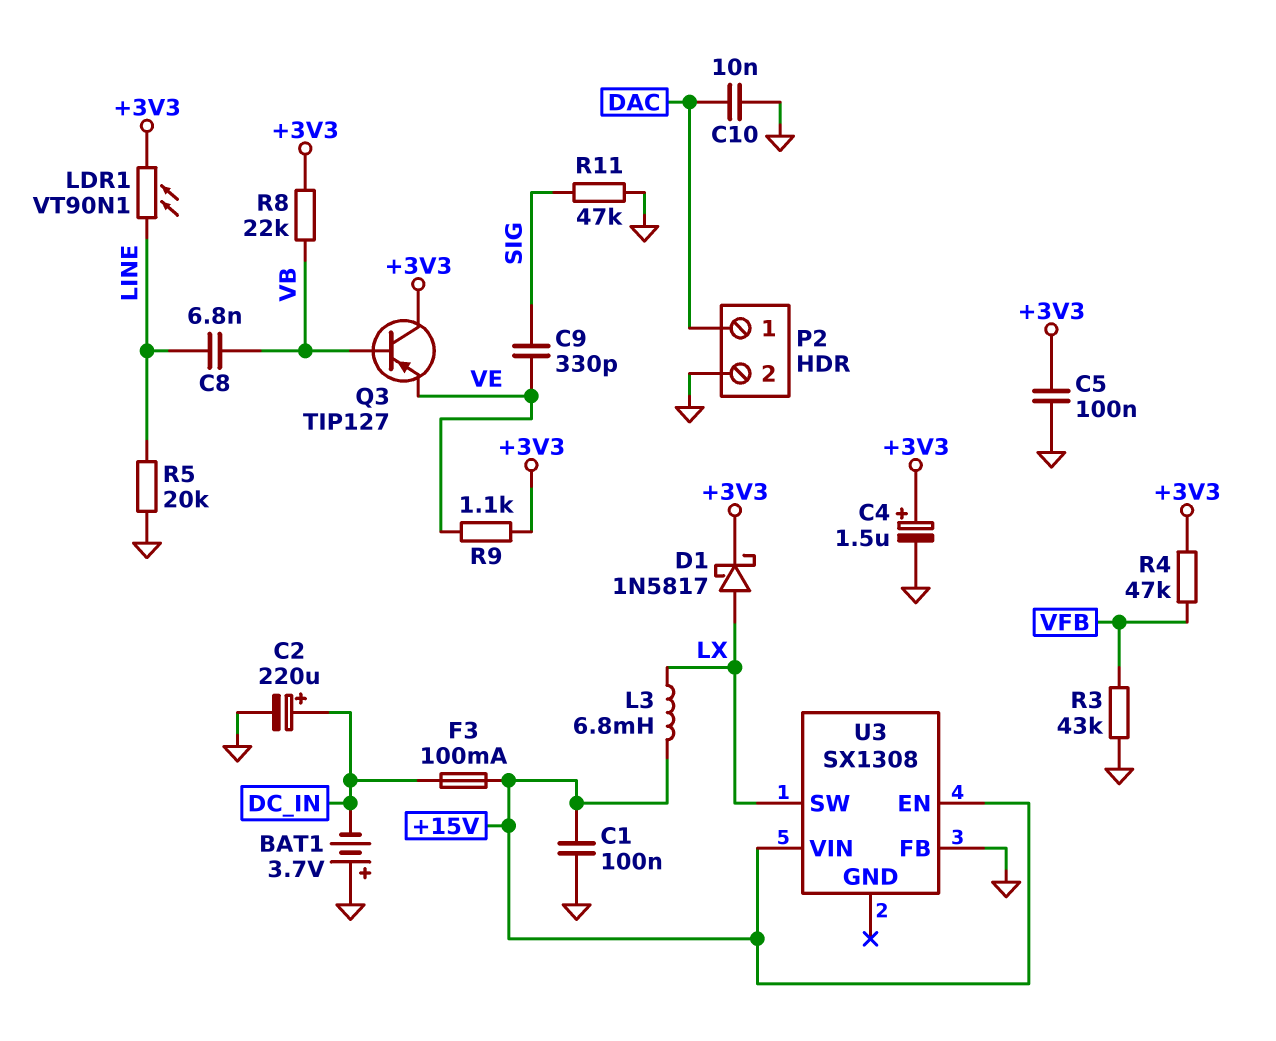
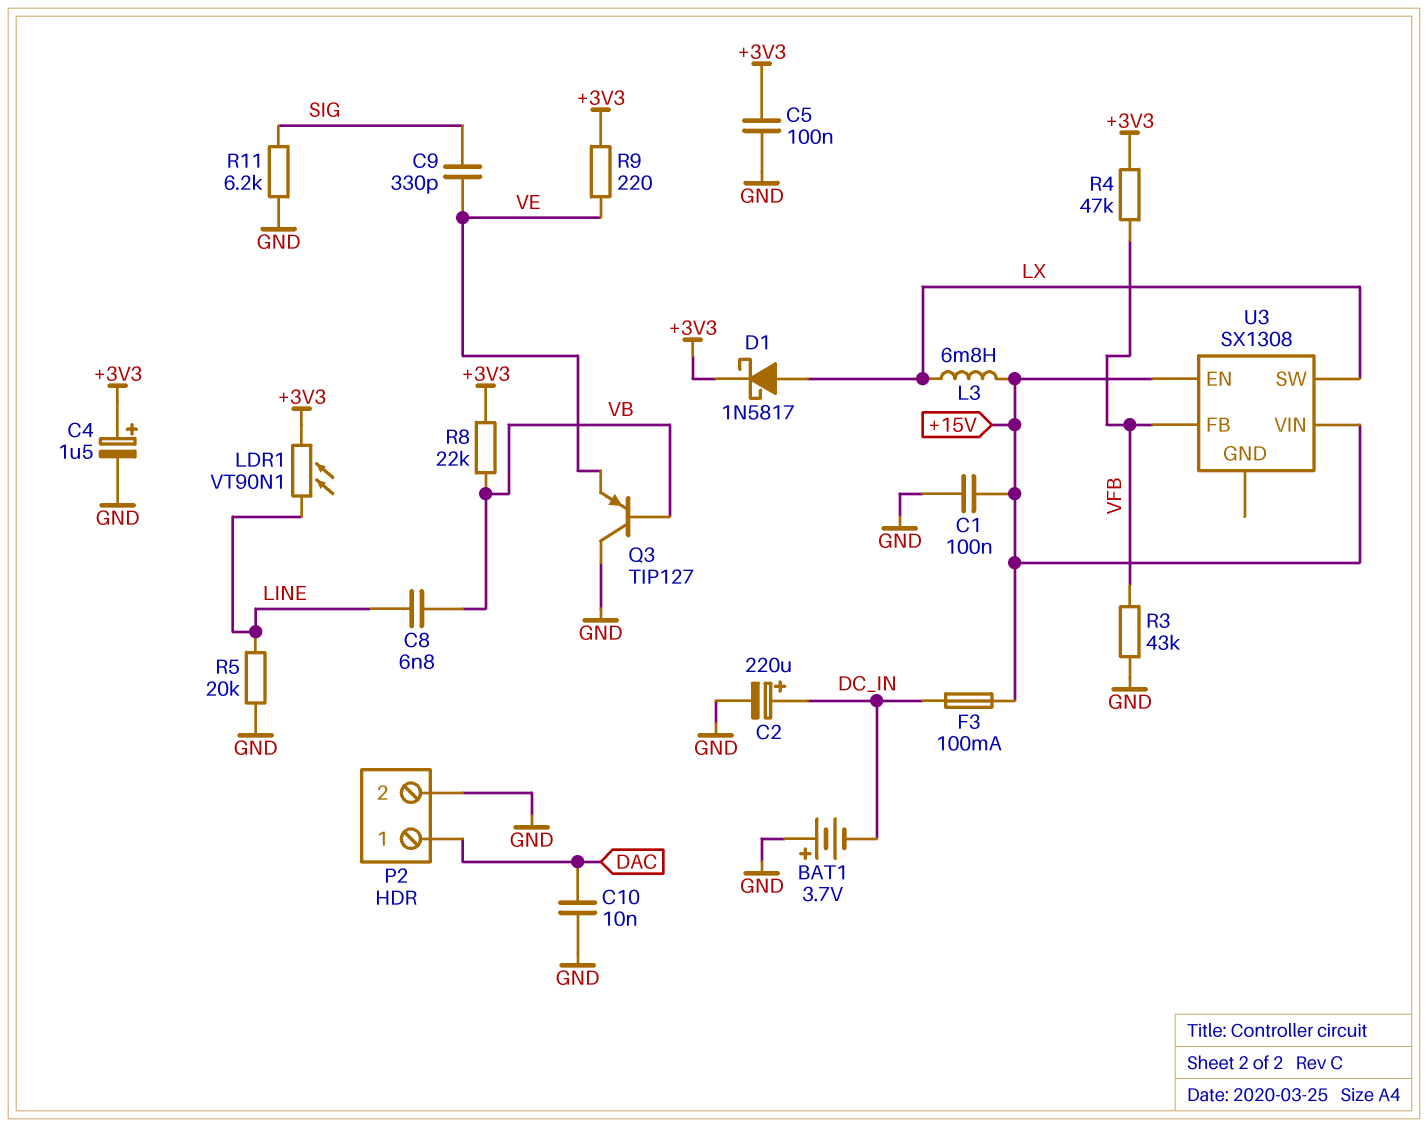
Q3: PNP TIP127 (B VB, C +3V3, E VE) -> PNP TIP127 (B VB, C GND, E VE)
R9: 1.1k (+3V3, VE) -> 220 (+3V3, VE)
R11: 47k (GND, SIG) -> 6.2k (GND, SIG)
U3 pin FB: GND -> VFB

